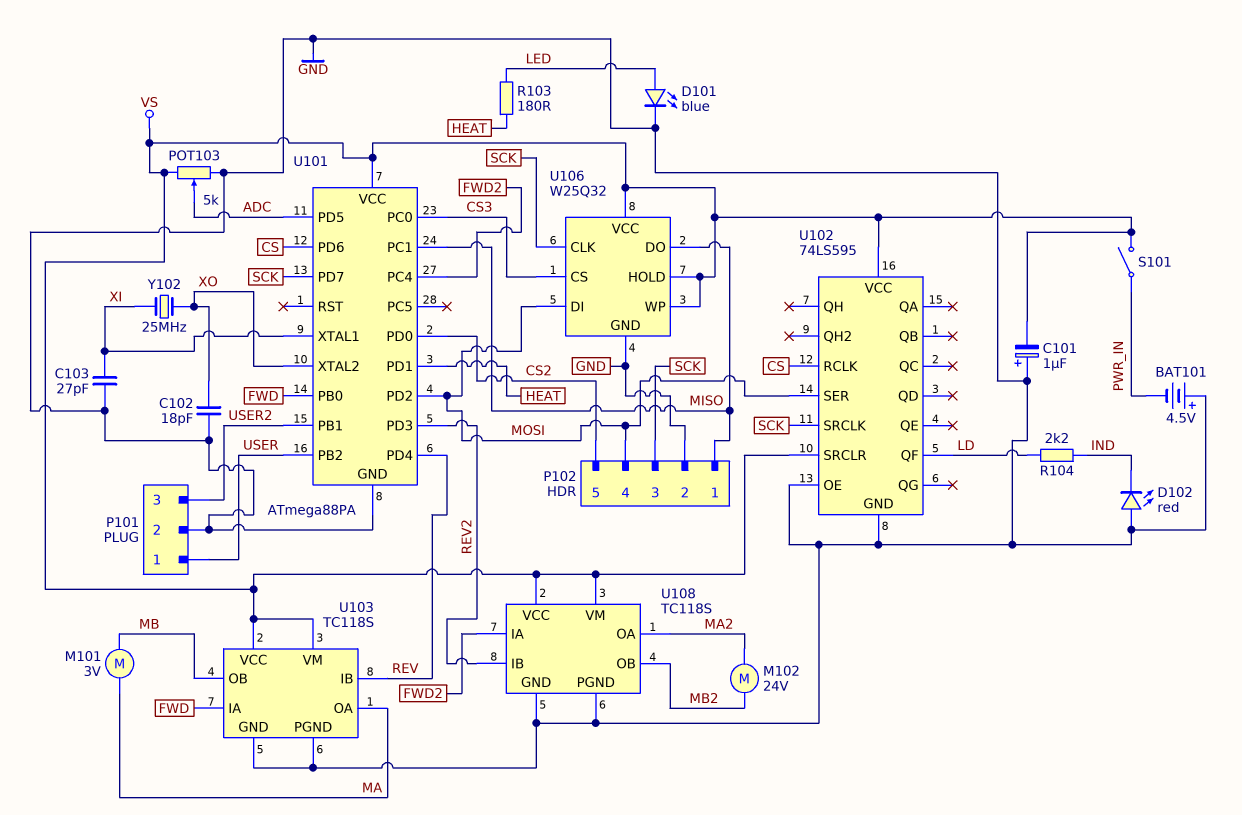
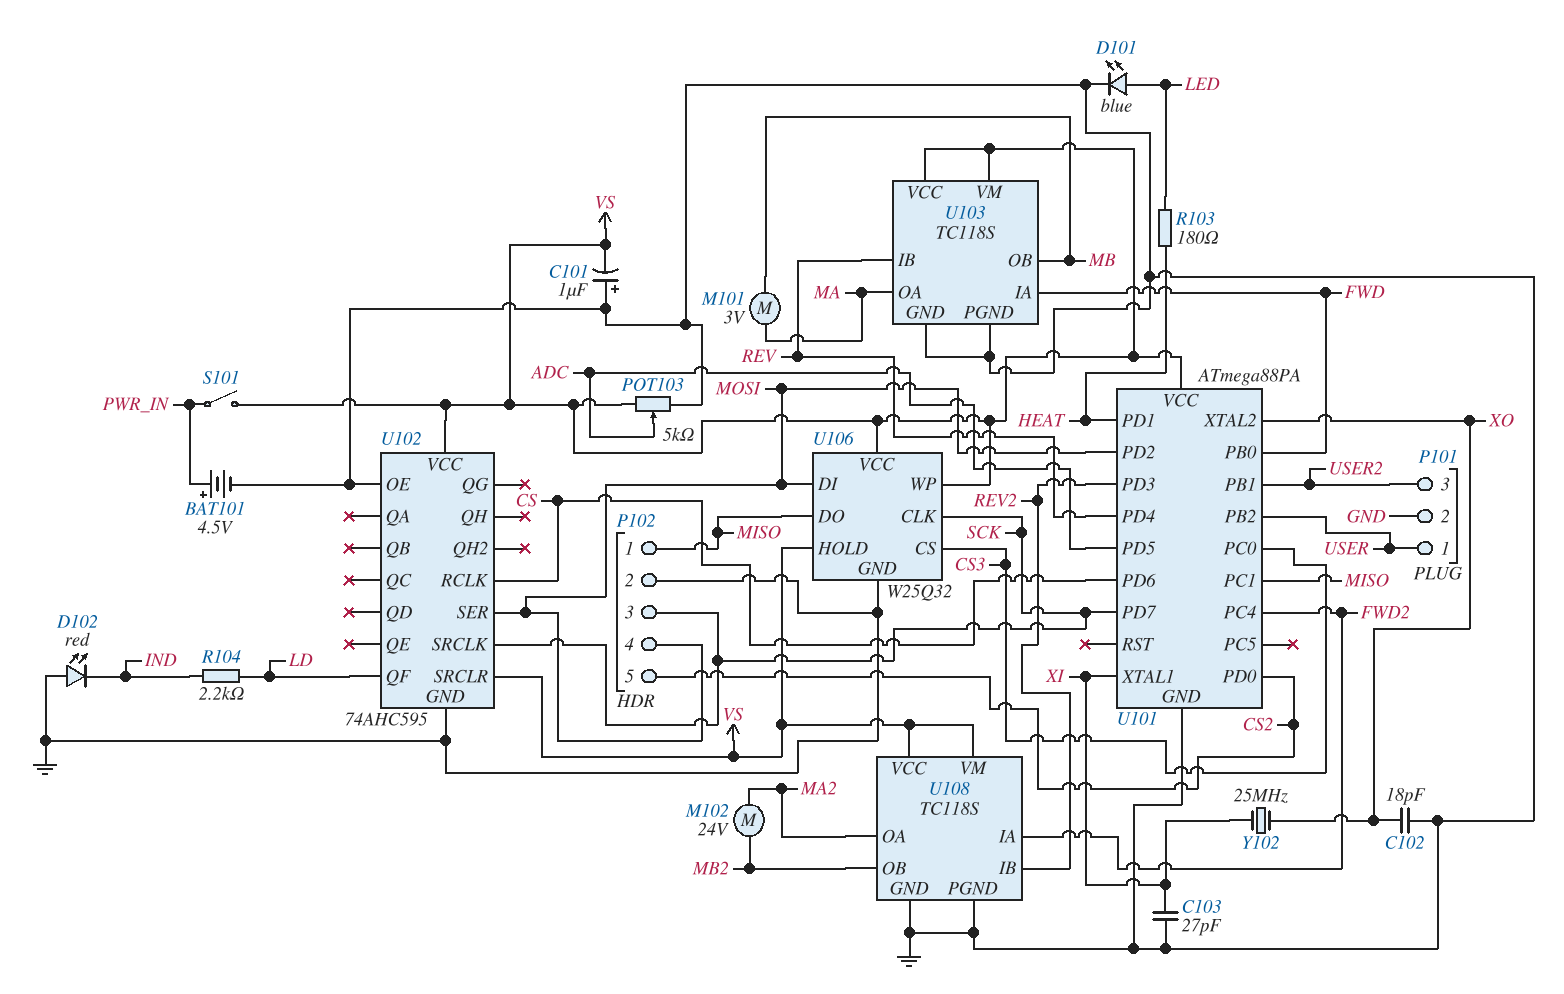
BAT101: 4.5V (plus GND, minus PWR_IN) -> 4.5V (plus PWR_IN, minus GND)
U102: 74LS595 -> 74AHC595

